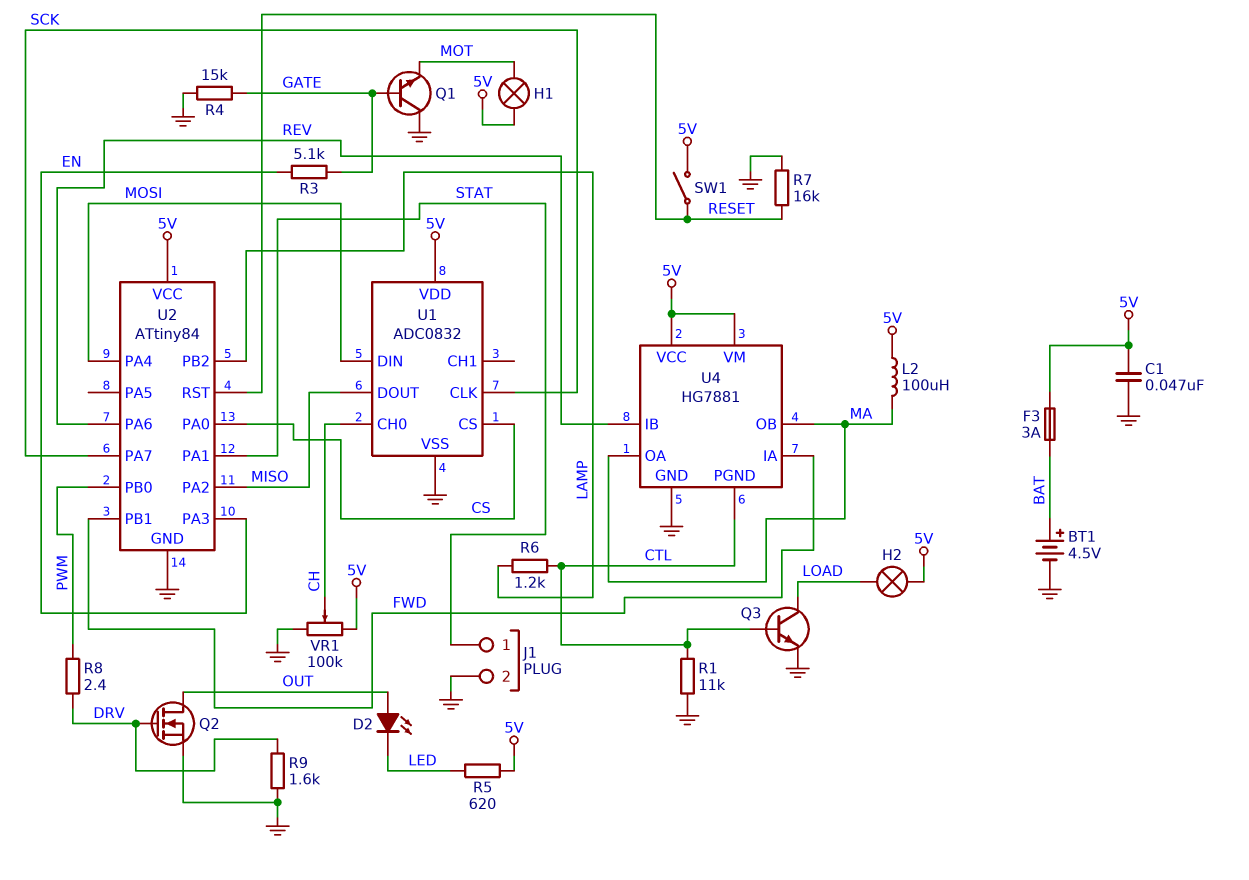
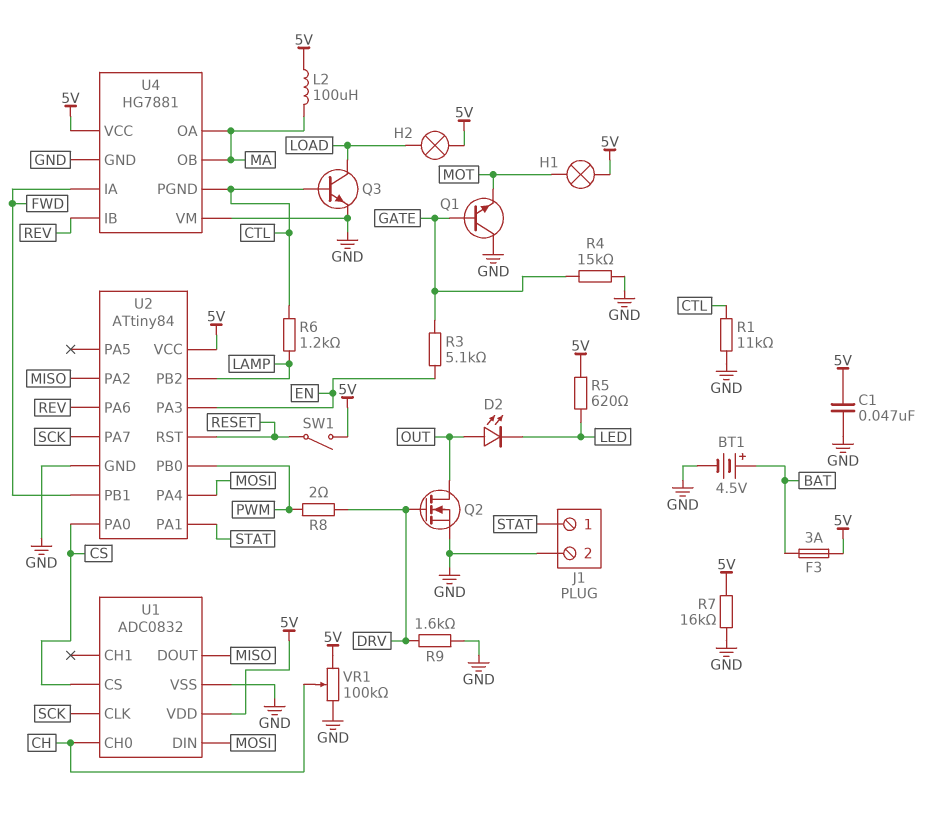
R7: 16k (GND, RESET) -> 16k (5V, GND)
R8: 2.4 (DRV, PWM) -> 2 (DRV, PWM)
U4 pin VM: 5V -> GND

